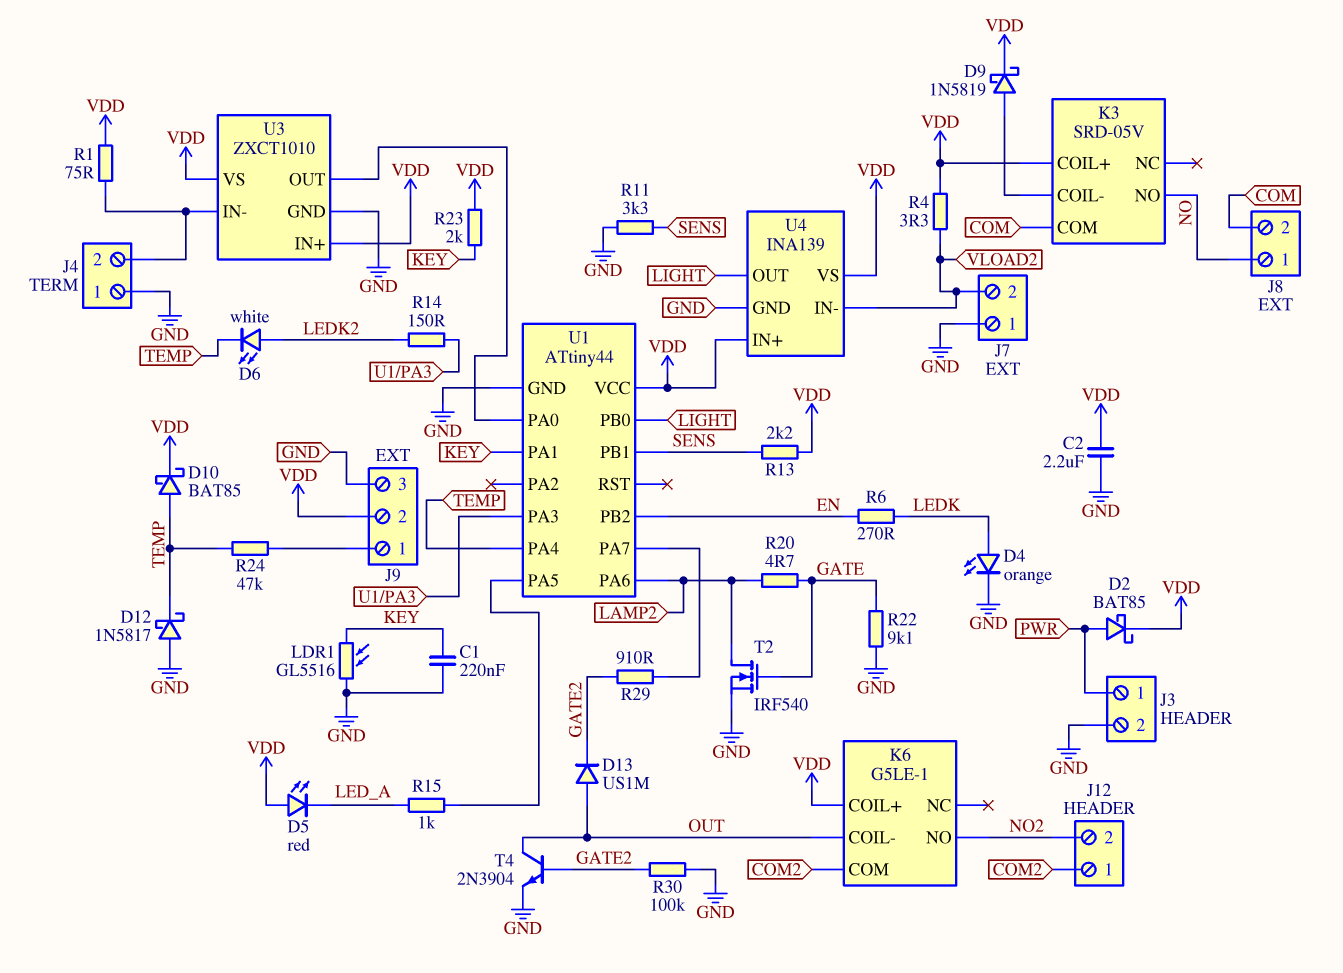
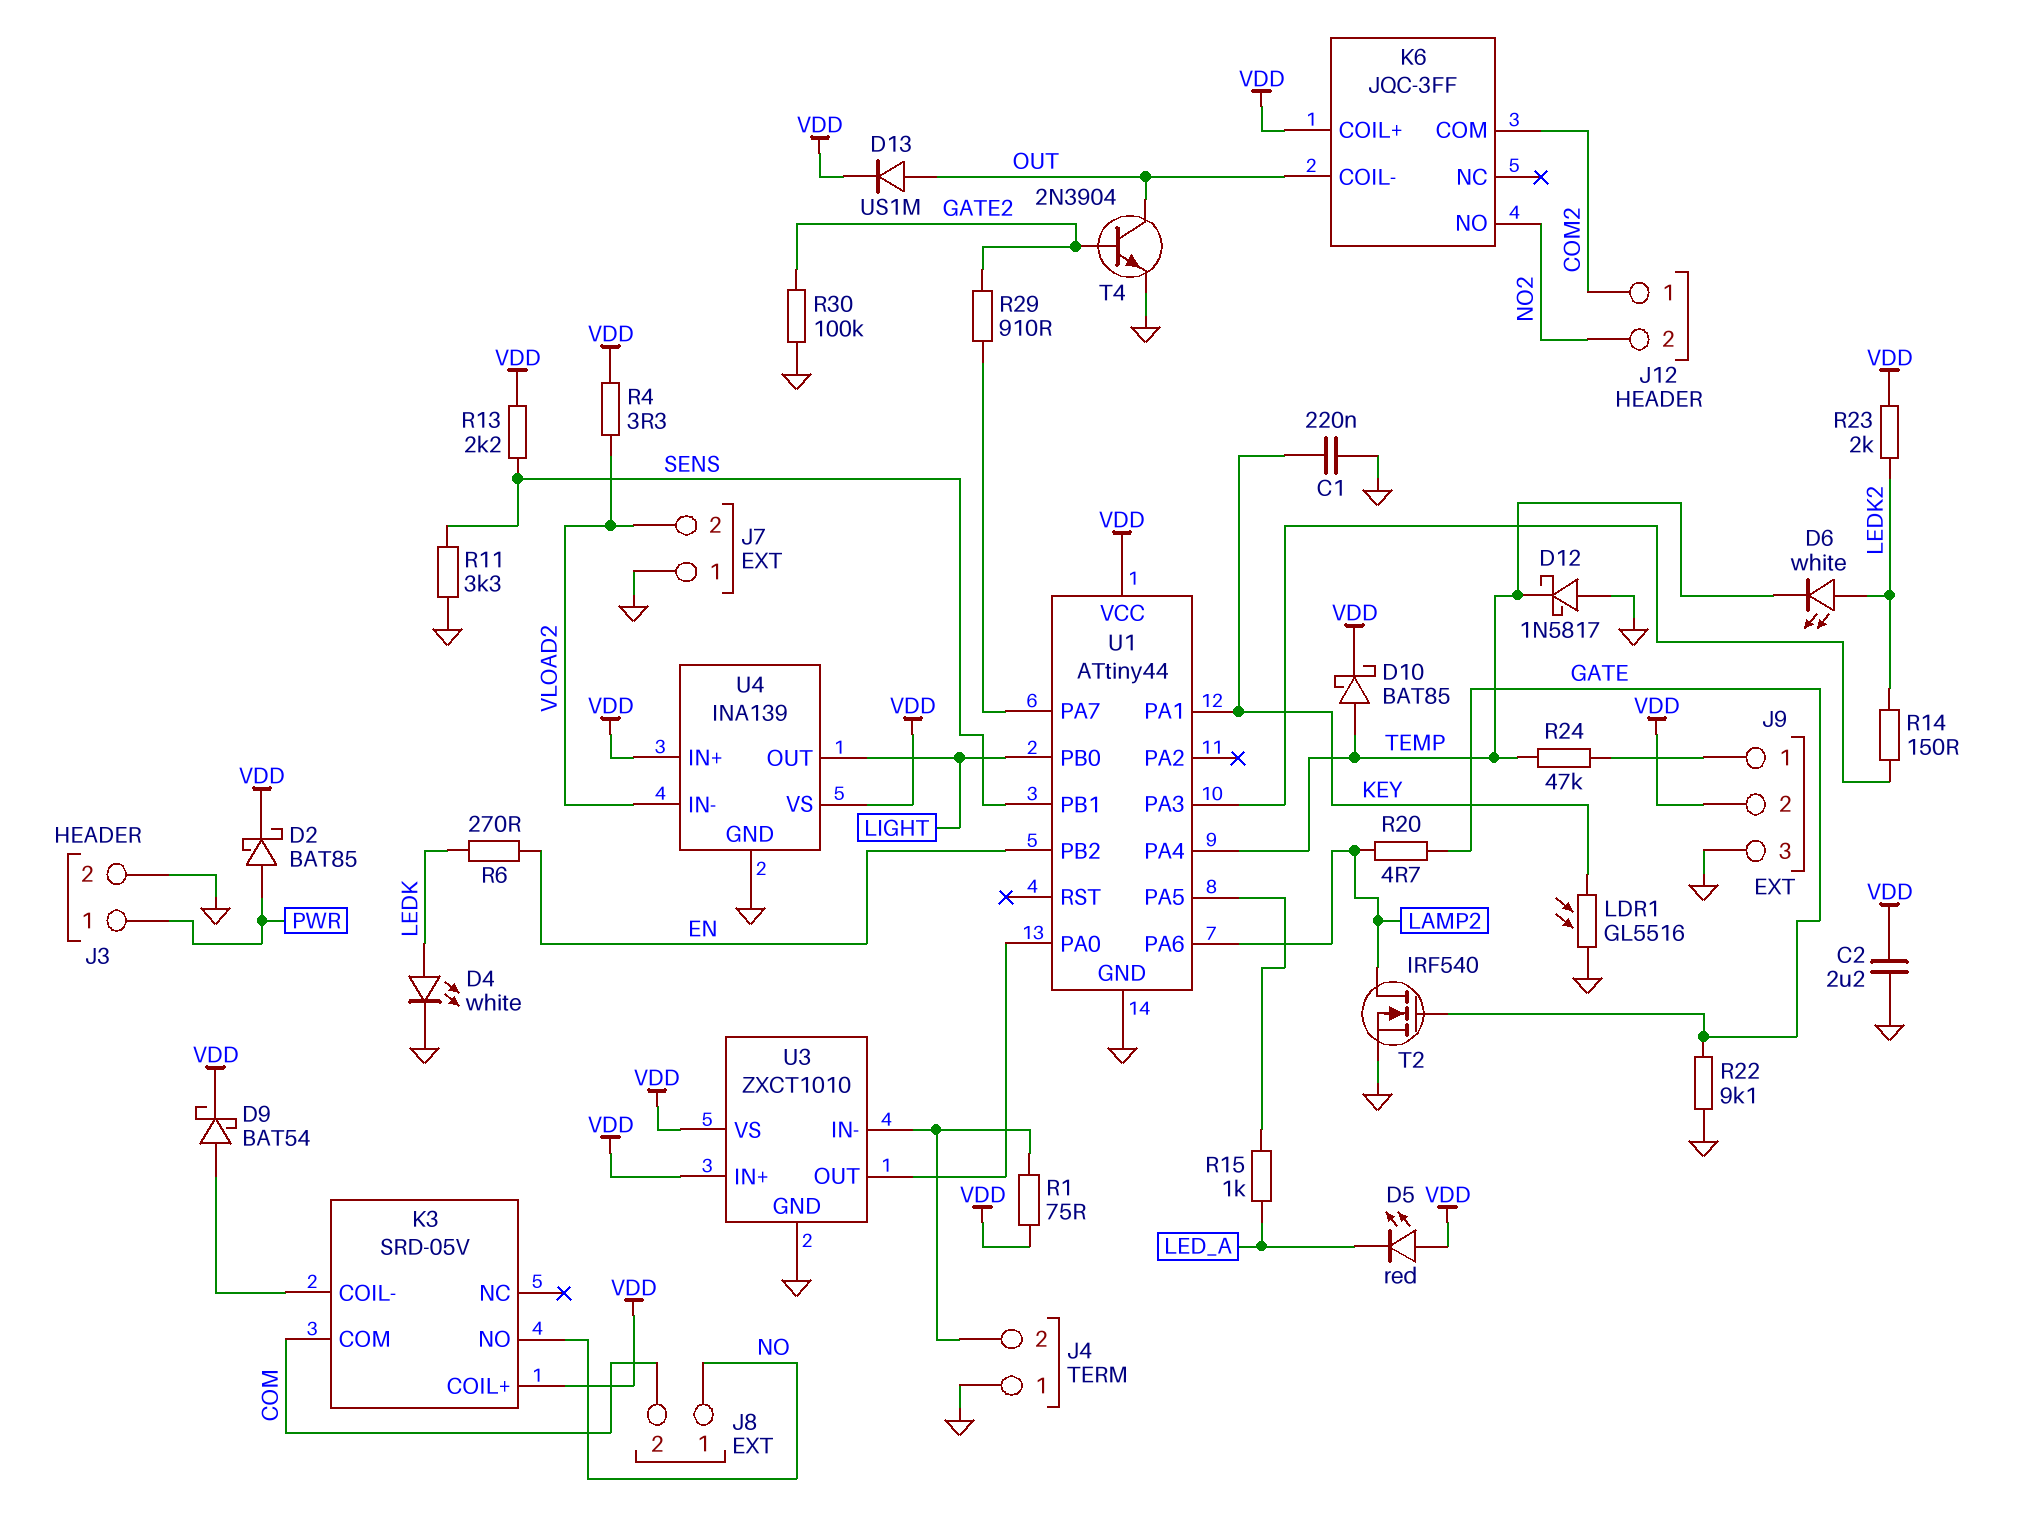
D4: LED orange (A LEDK, K GND) -> LED white (A LEDK, K GND)
D9: schottky 1N5819 (A K3/COIL-, K VDD) -> schottky BAT54 (A K3/COIL-, K VDD)
D13: diode US1M (A OUT, K GATE2) -> diode US1M (A OUT, K VDD)
K6: G5LE-1 -> JQC-3FF
R23: 2k (KEY, VDD) -> 2k (LEDK2, VDD)

